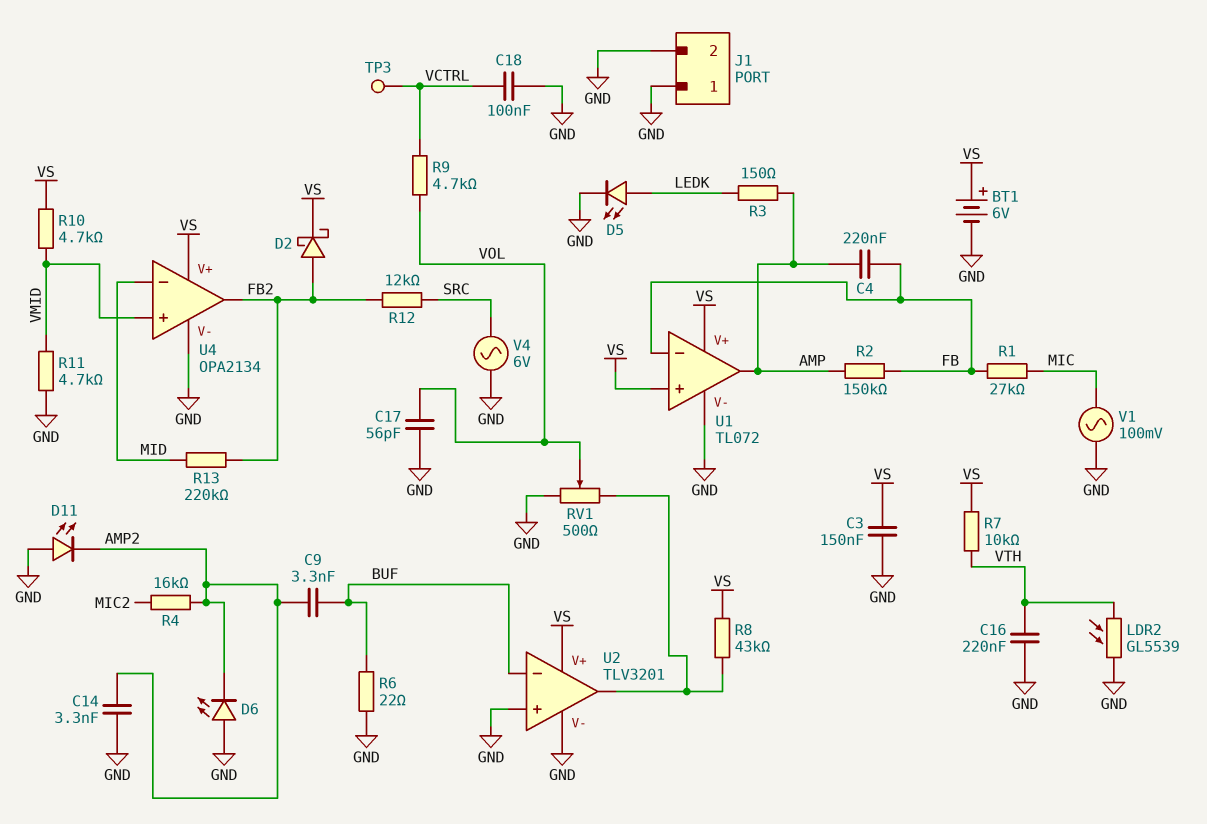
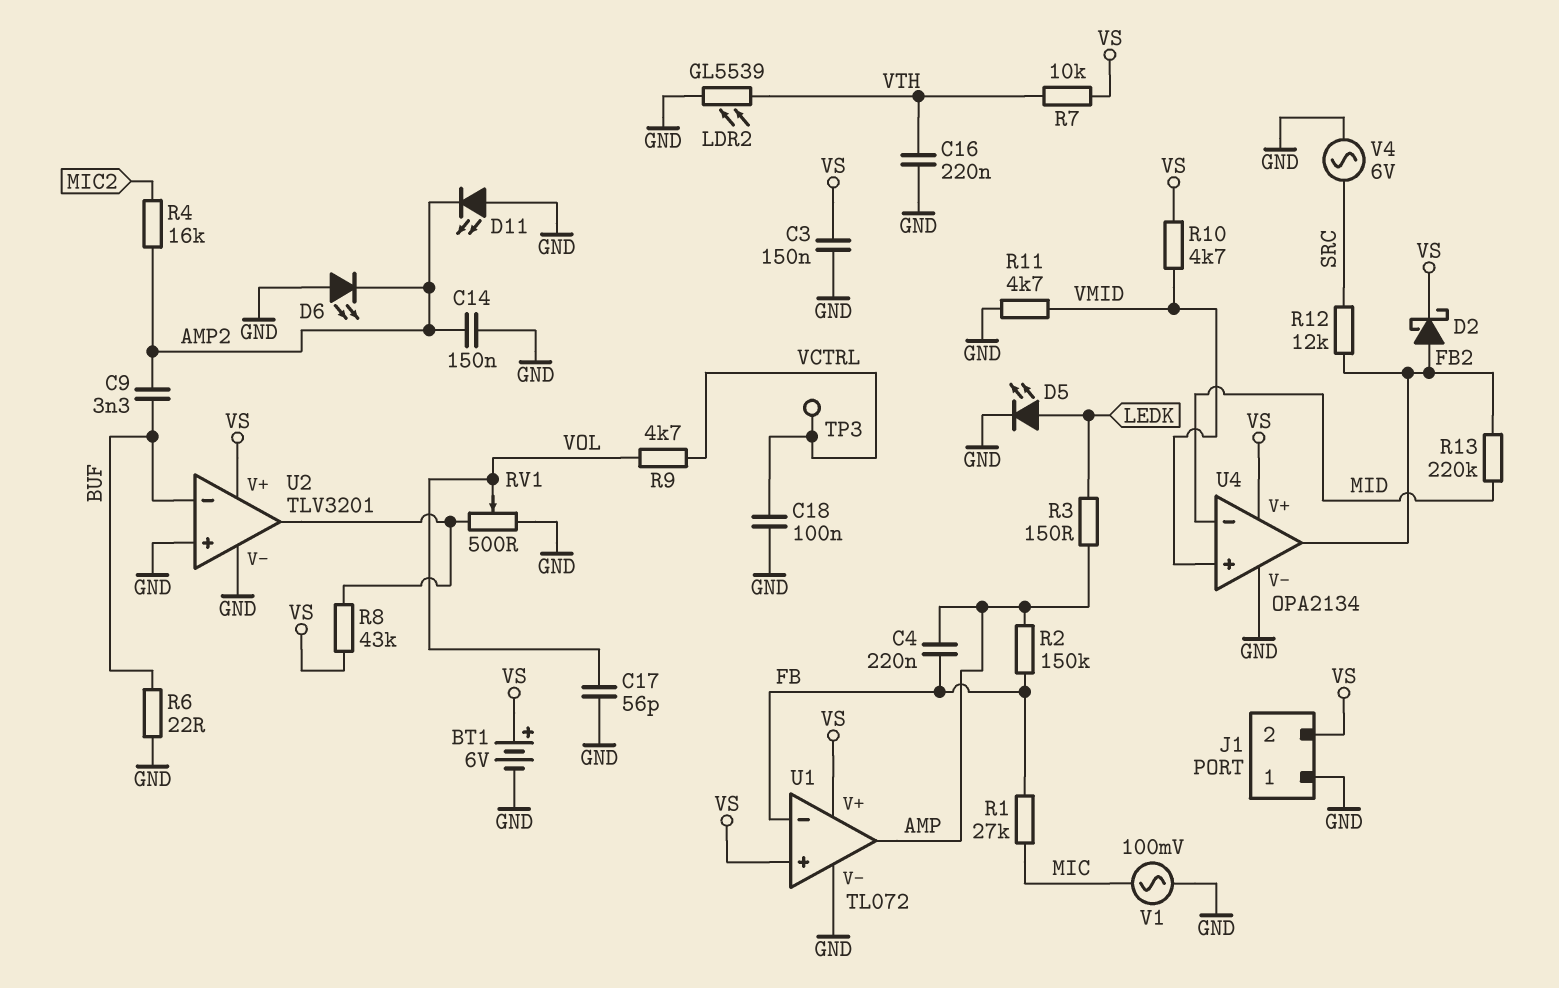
C14: 3.3nF (AMP2, GND) -> 150nF (AMP2, GND)
J1 pin 2: GND -> VS

